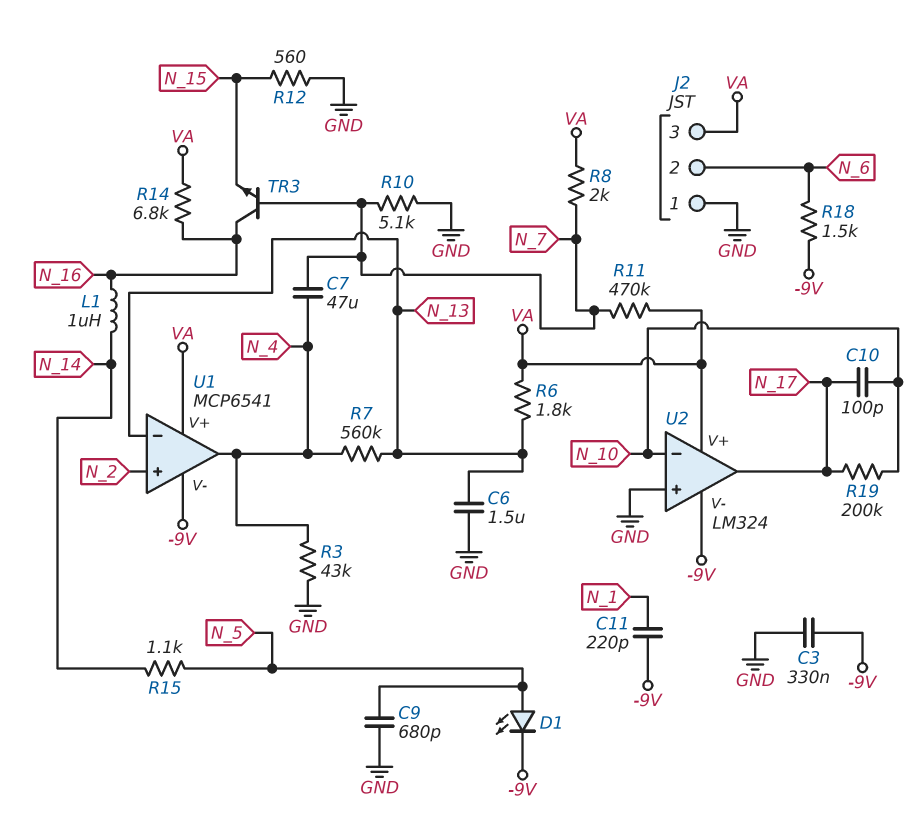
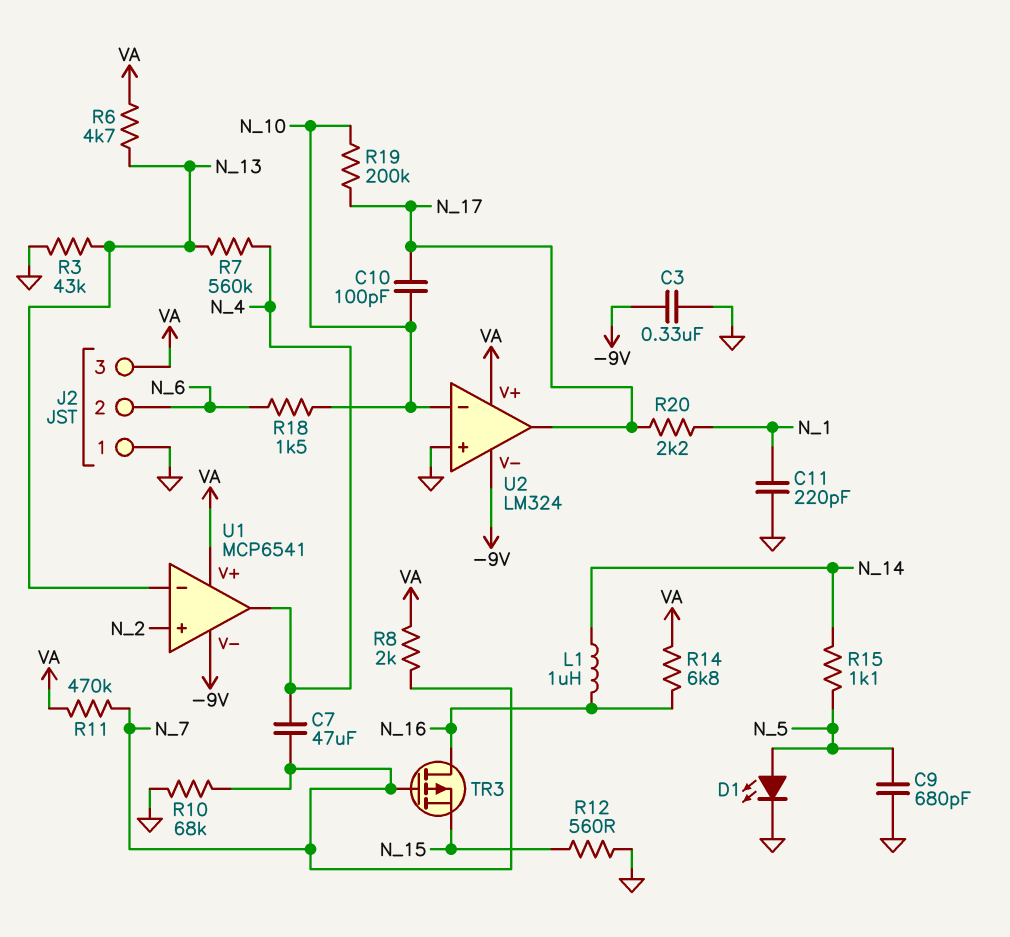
C6: 1.5uF (GND, N_13) -> none
C11: 220pF (-9V, N_1) -> 220pF (GND, N_1)
D1: LED (A N_5, K -9V) -> LED (A N_5, K GND)
R3: 43k (GND, N_4) -> 43k (GND, N_13)
R6: 1.8k (N_13, VA) -> 4.7k (N_13, VA)
R10: 5.1k (GND, N_7) -> 68k (GND, N_7)
R18: 1.5k (-9V, N_6) -> 1.5k (N_6, N_10)
R20: none -> 2.2k (N_1, N_17)
TR3: NPN (B N_7, C N_16, E N_15) -> PMOS (G N_7, D N_16, S N_15)

